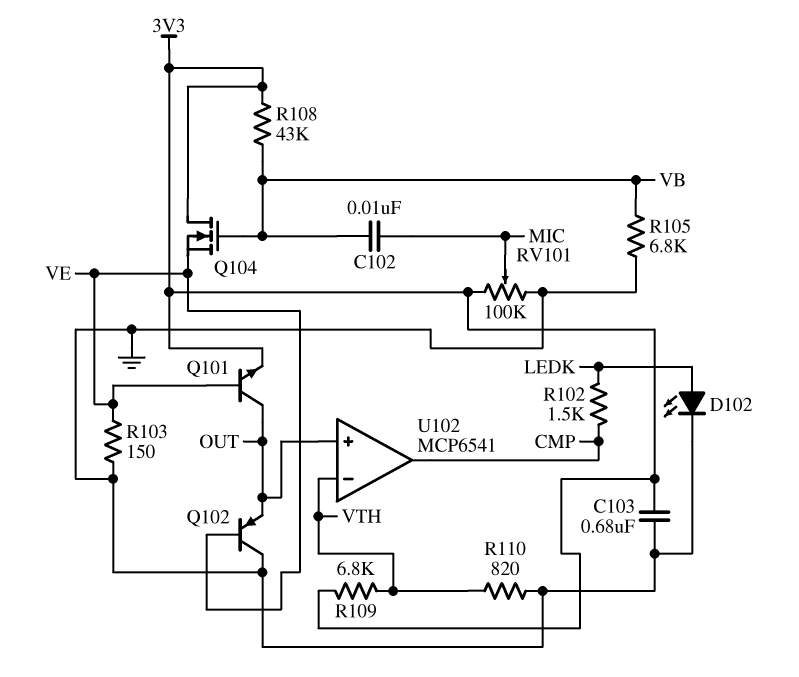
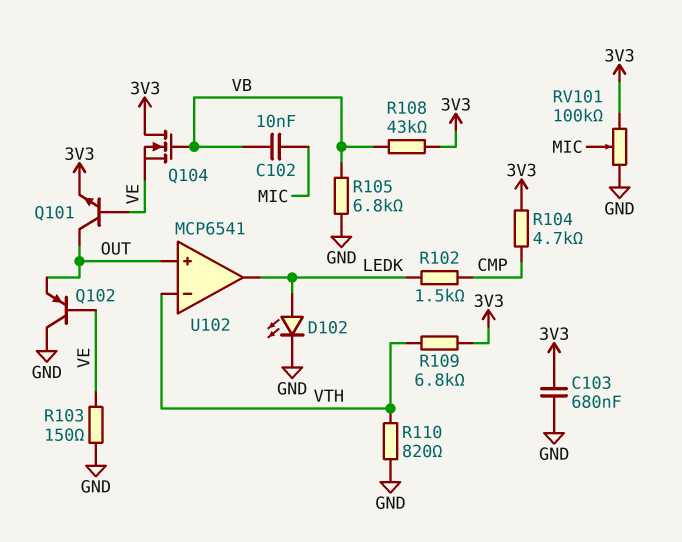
R104: none -> 4.7k (3V3, CMP)
U102 pin out: CMP -> LEDK

